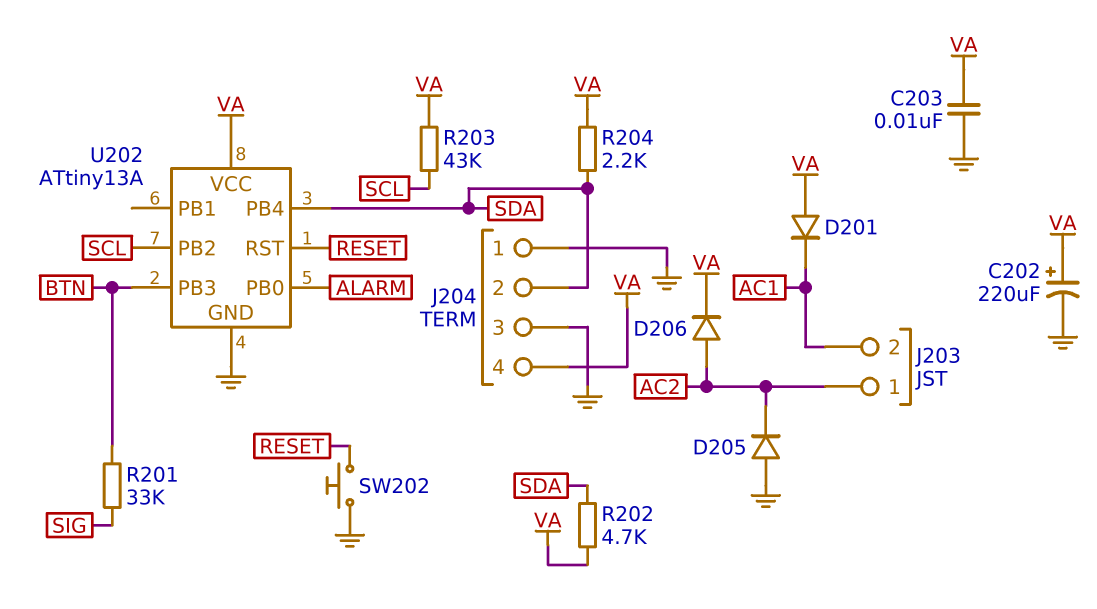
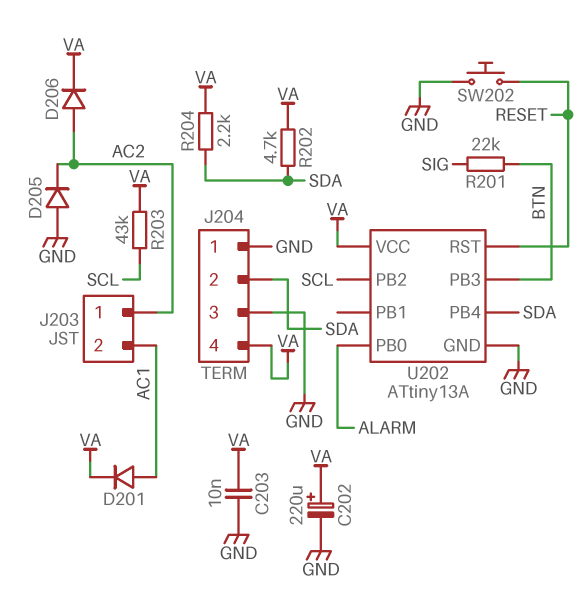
D201: diode (A VA, K AC1) -> diode (A AC1, K VA)
R201: 33k (BTN, SIG) -> 22k (BTN, SIG)

